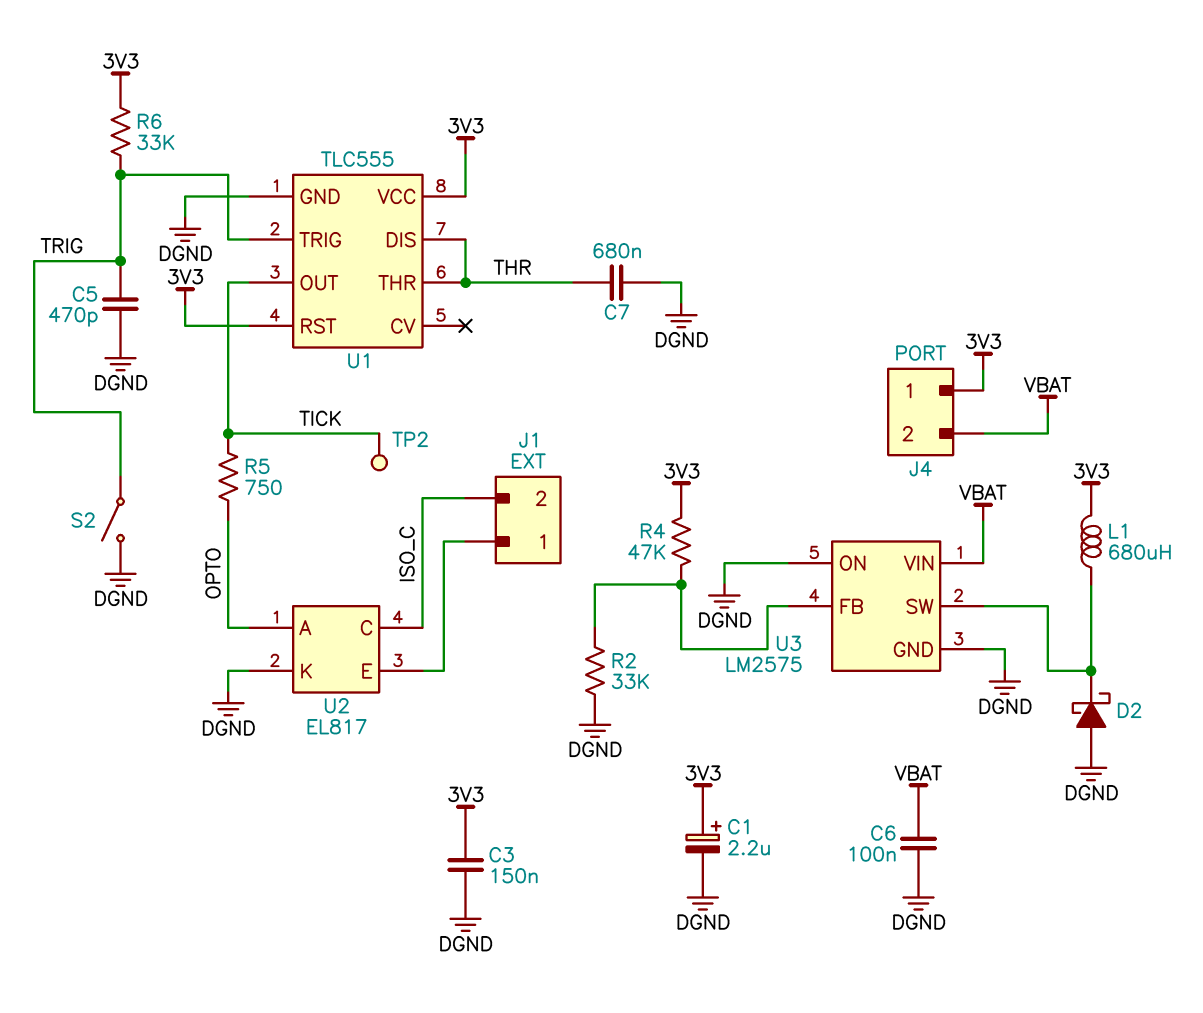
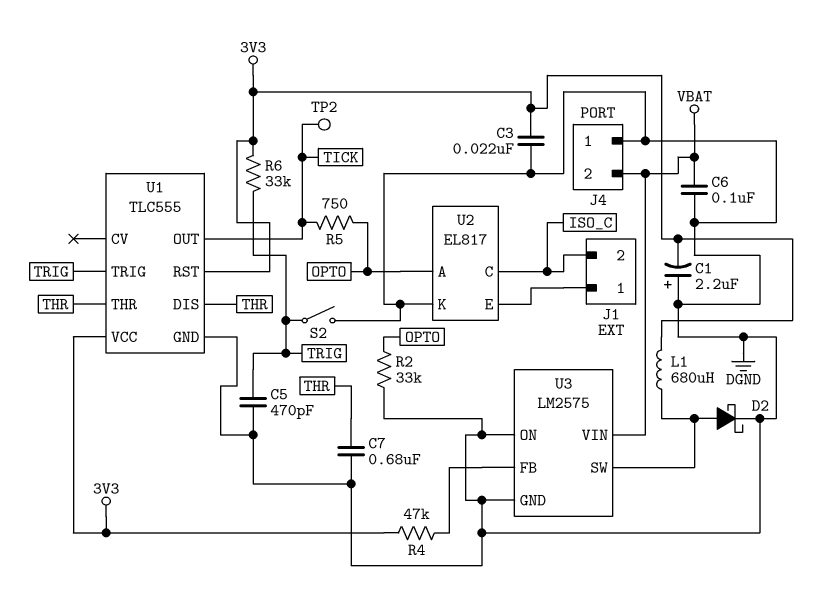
C1: 2.2uF (plus 3V3, minus DGND) -> 2.2uF (plus DGND, minus 3V3)
C3: 150nF (3V3, DGND) -> 22nF (3V3, DGND)
D2: schottky (A DGND, K U3/SW) -> schottky (A U3/SW, K DGND)
J4 pin 1: 3V3 -> DGND
R2: 33k (DGND, U3/FB) -> 33k (DGND, OPTO)

